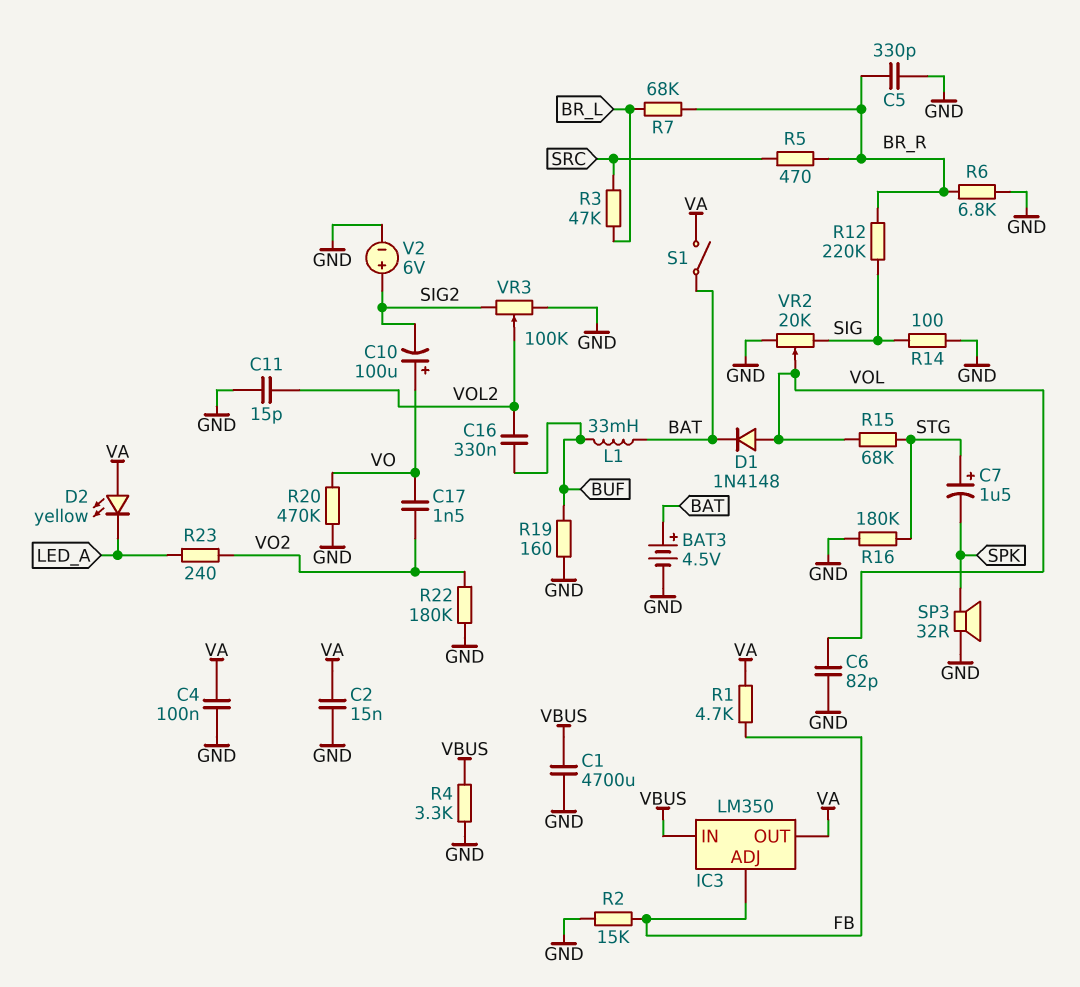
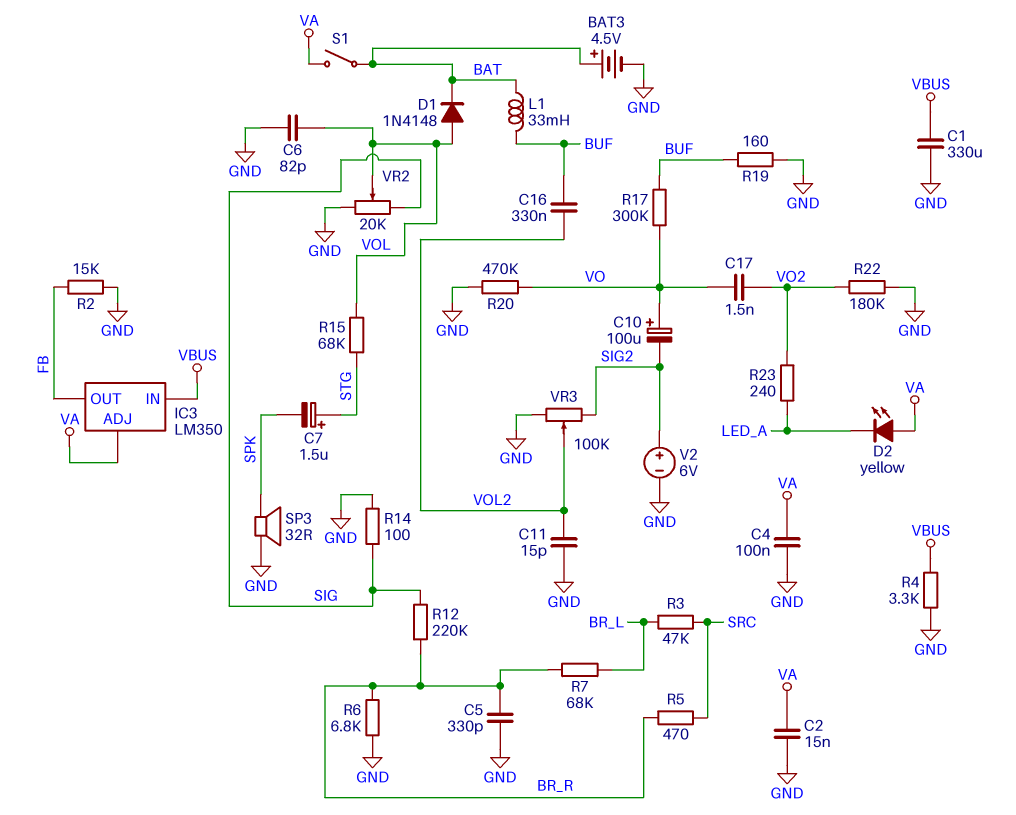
C1: 4700uF (GND, VBUS) -> 330uF (GND, VBUS)
IC3 pin ADJ: FB -> VA
IC3 pin OUT: VA -> FB
R1: 4.7k (FB, VA) -> none
R16: 180k (GND, STG) -> none
R17: none -> 300k (BUF, VO)

